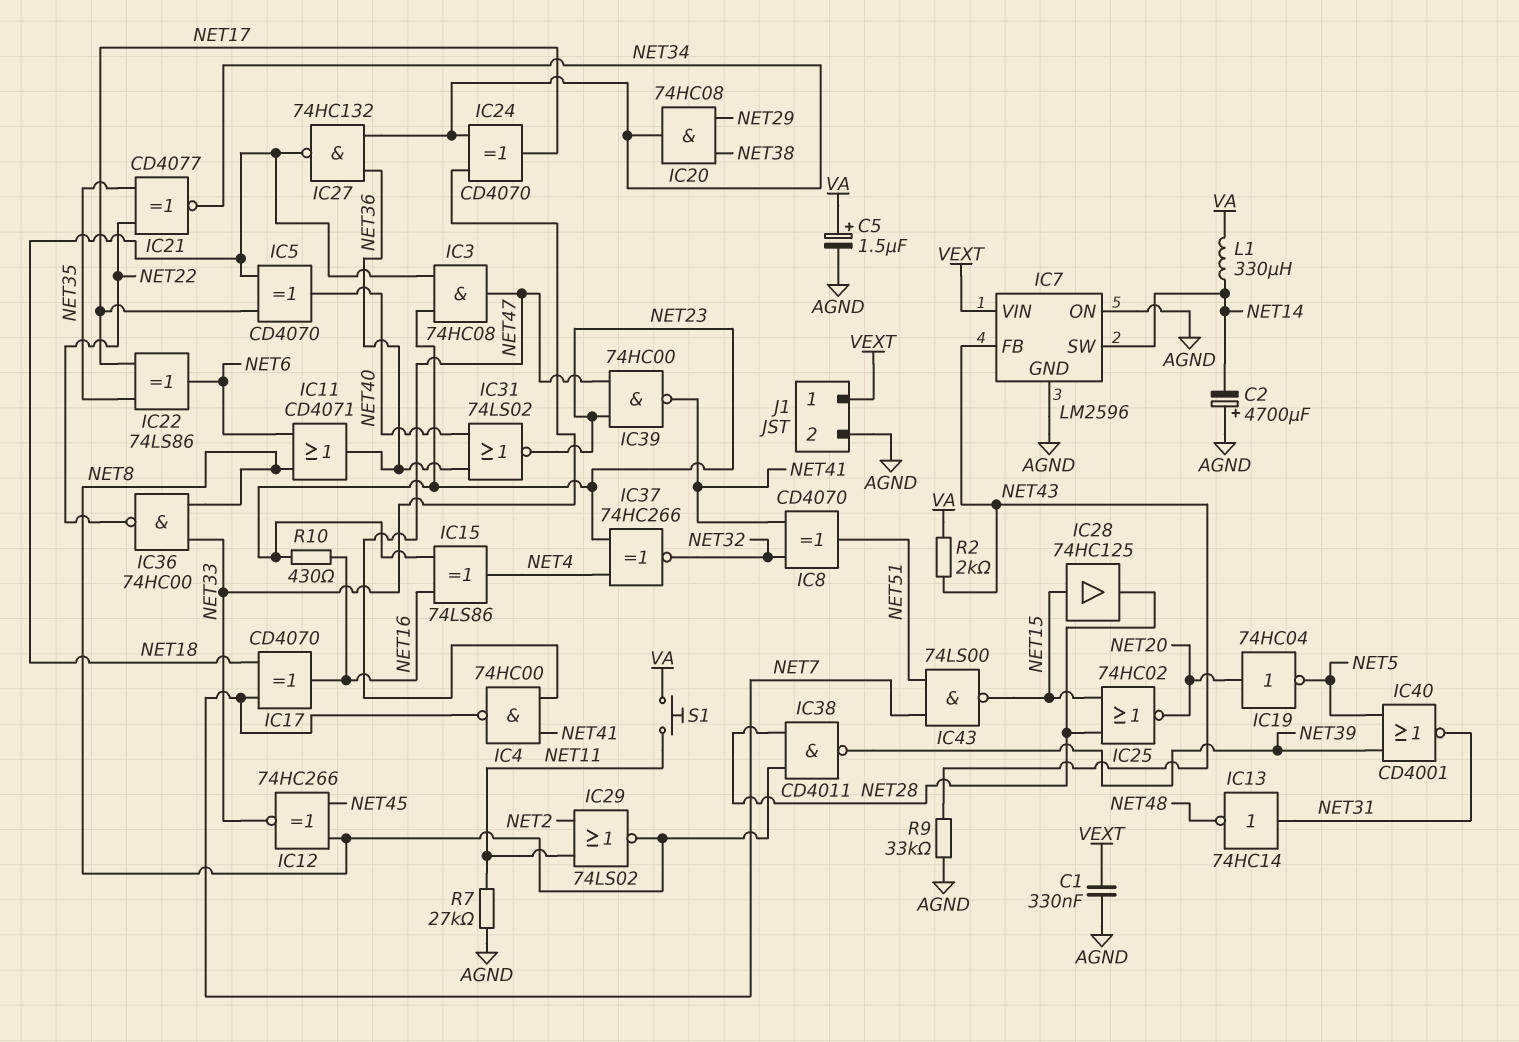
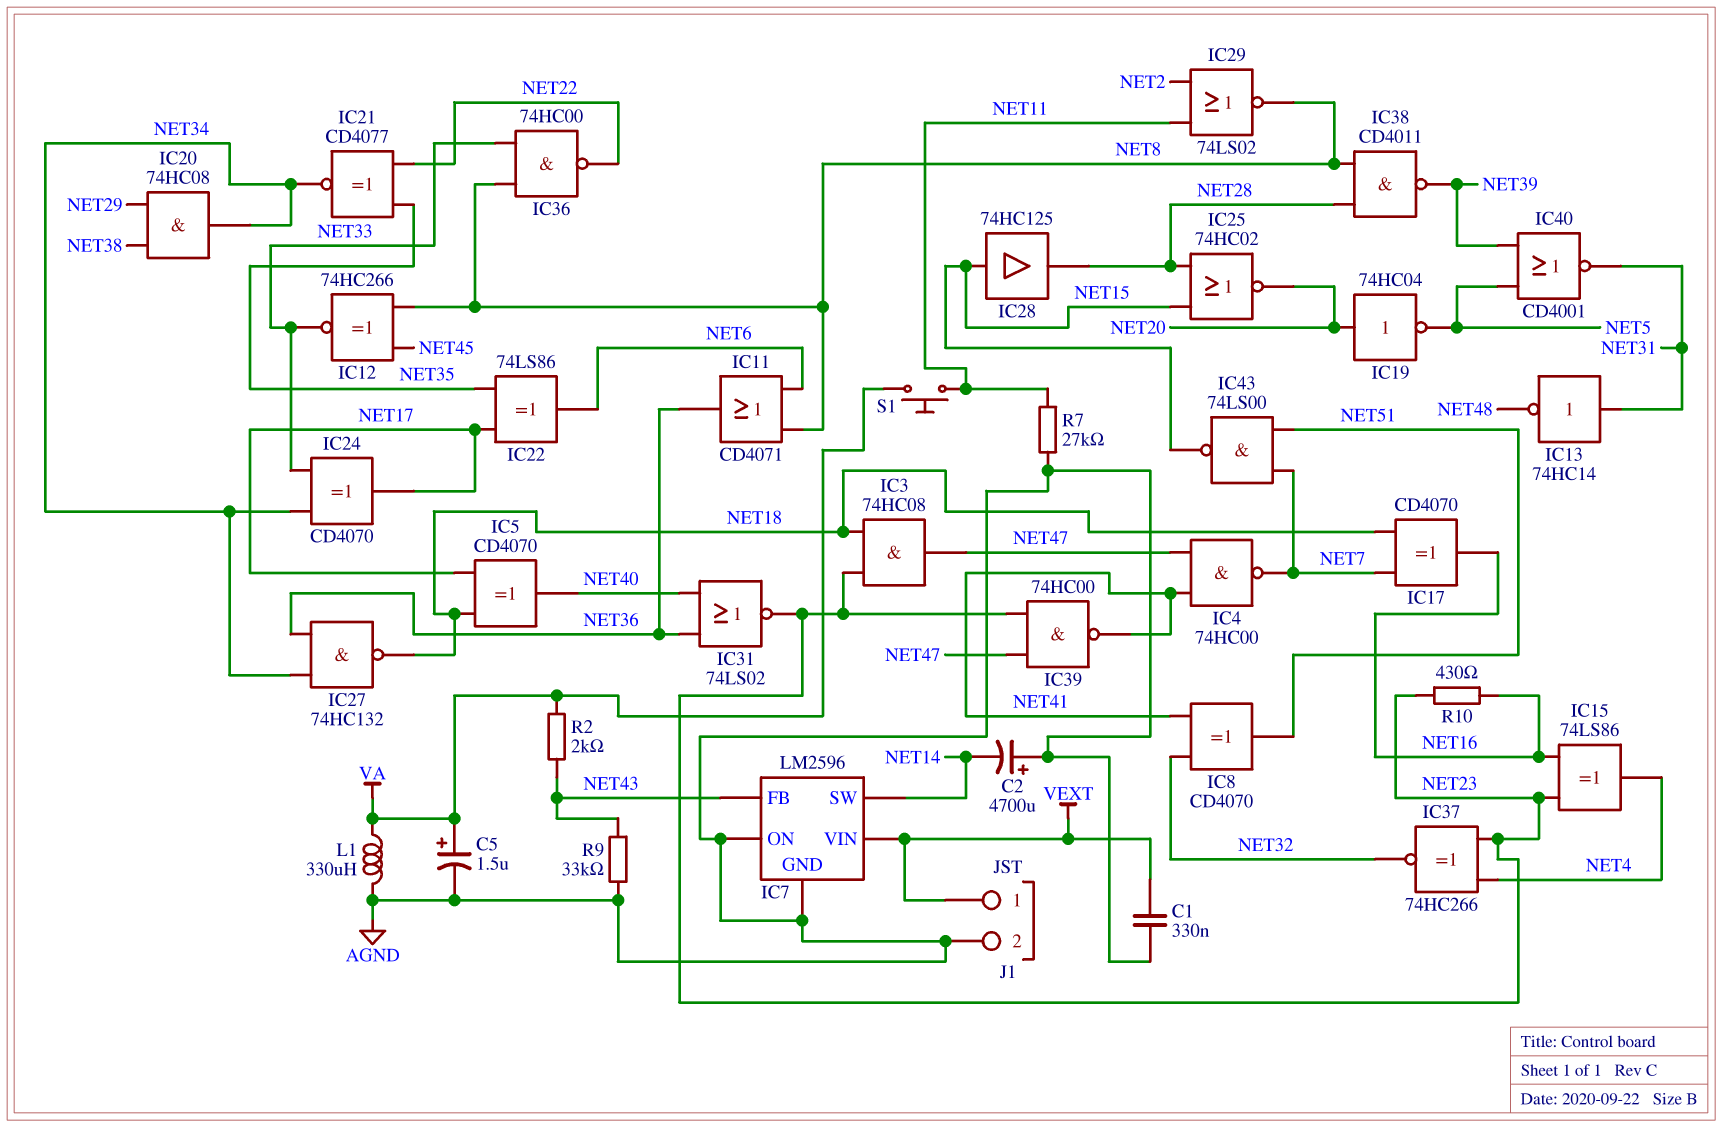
L1: 330uH (NET14, VA) -> 330uH (AGND, VA)

